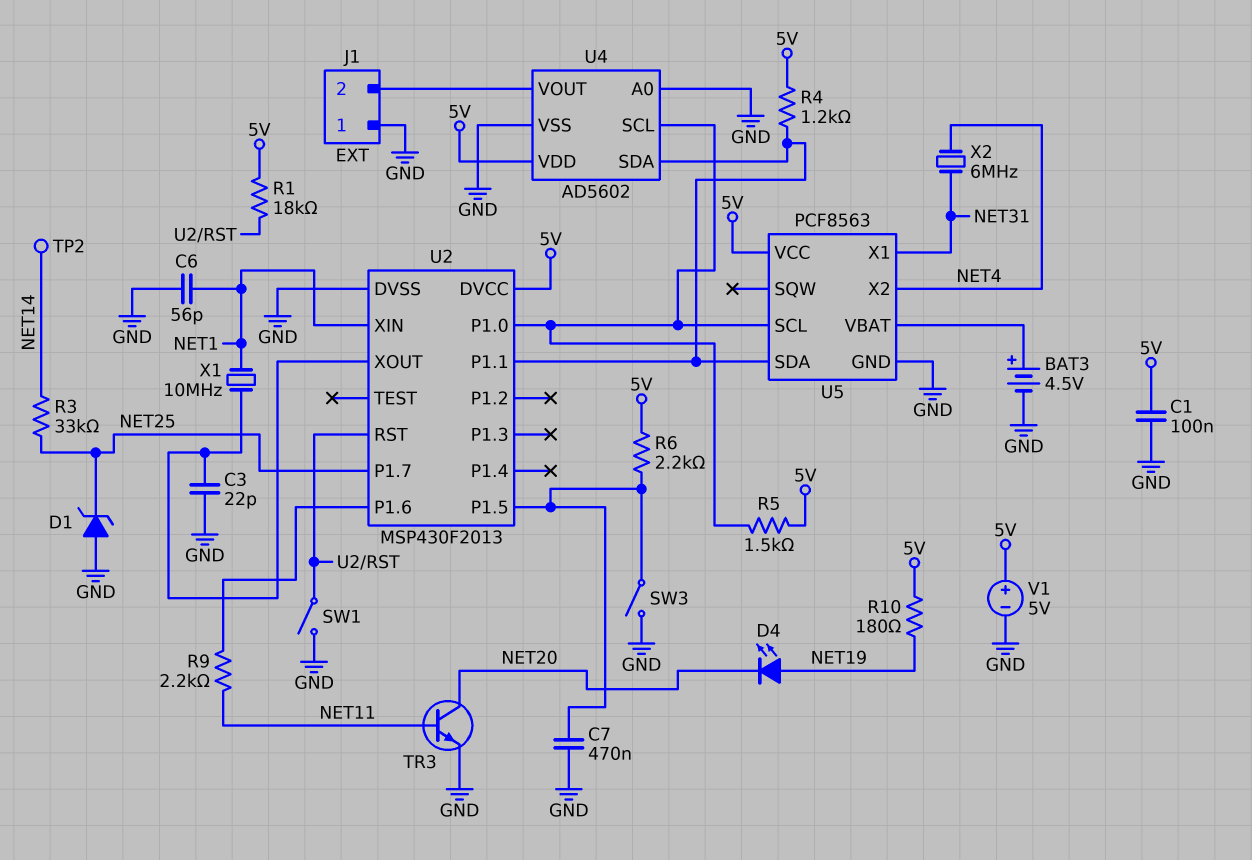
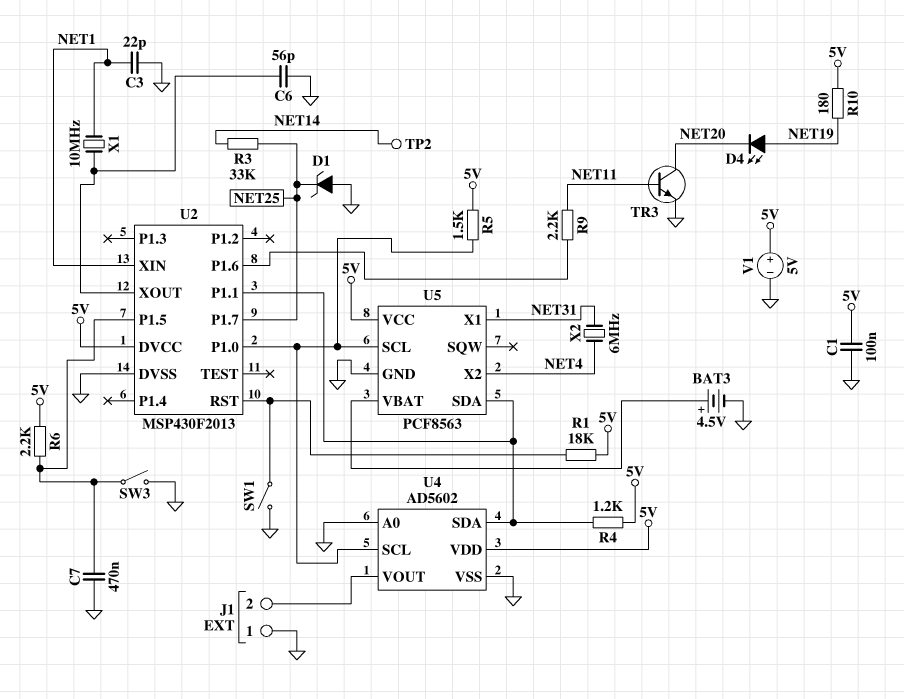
C3: 22pF (GND, U2/XOUT) -> 22pF (GND, NET1)
C6: 56pF (GND, NET1) -> 56pF (GND, U2/XOUT)

